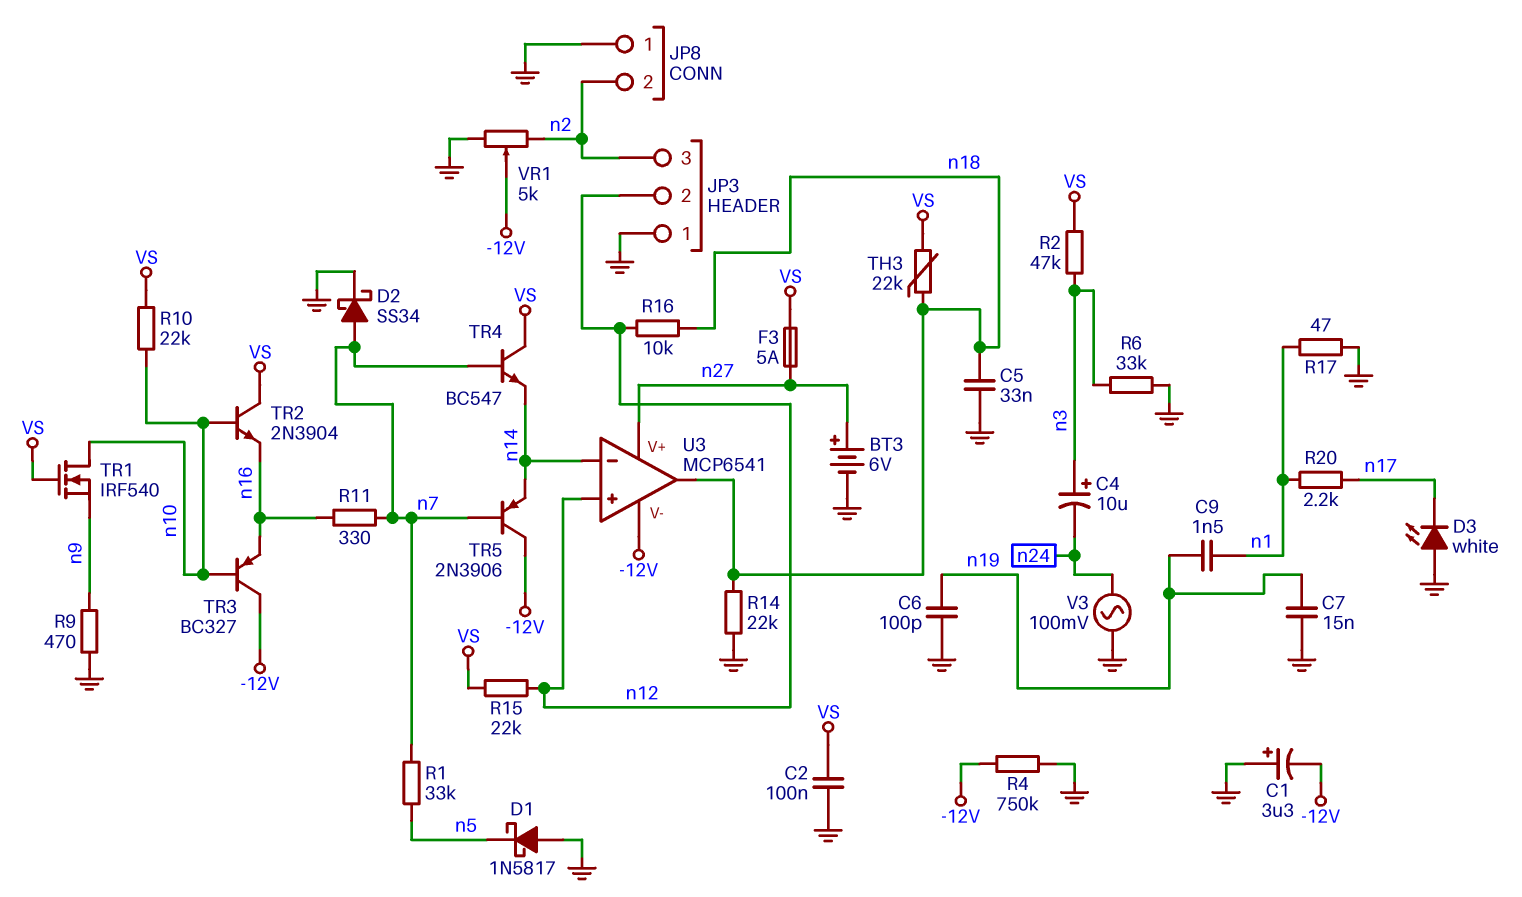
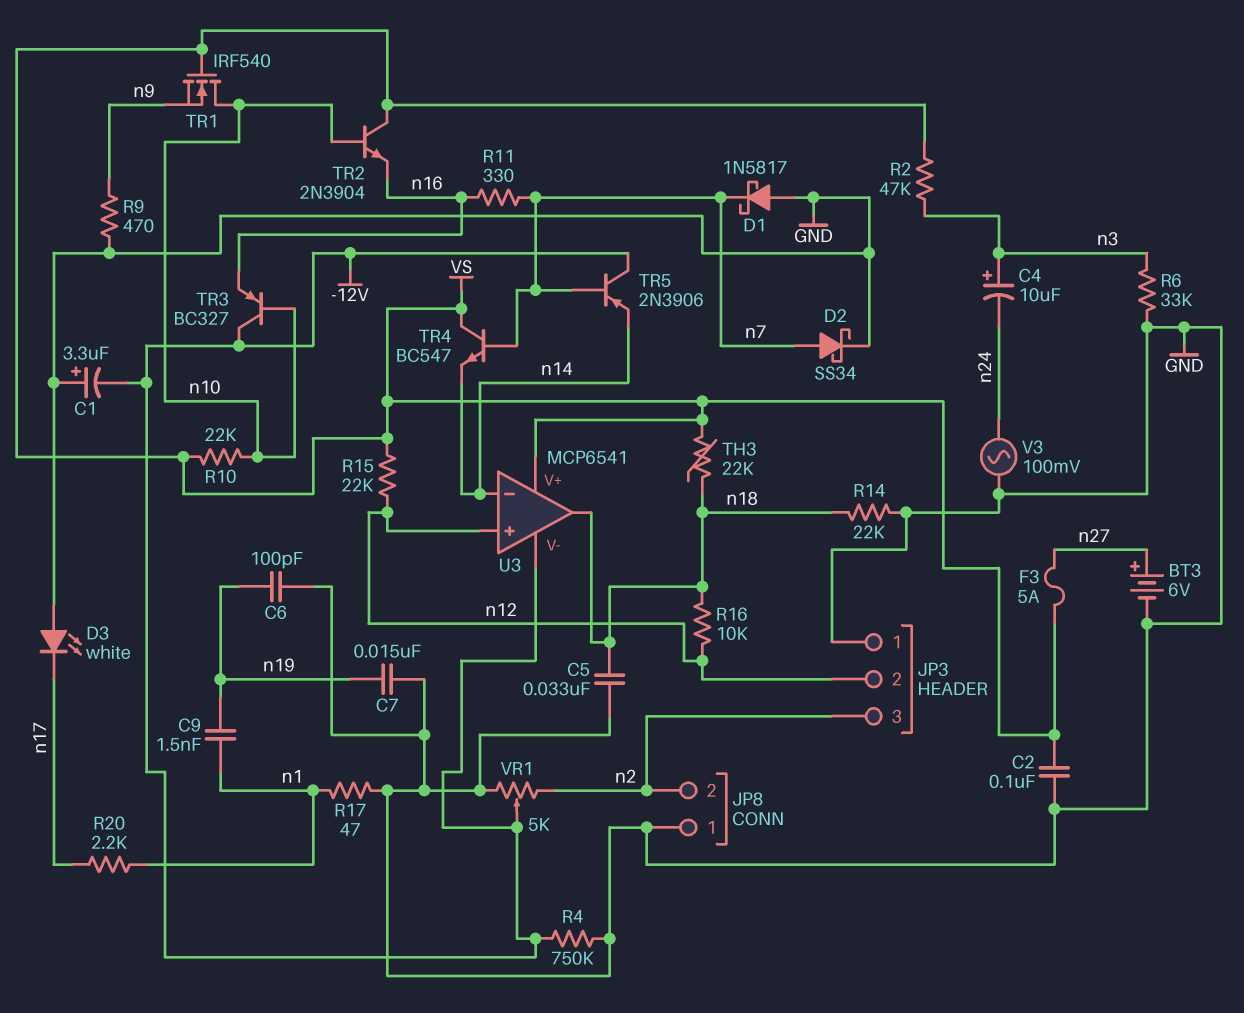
D1: schottky 1N5817 (A GND, K n5) -> schottky 1N5817 (A GND, K n7)
R1: 33k (n5, n7) -> none
U3 pin V+: n27 -> VS

